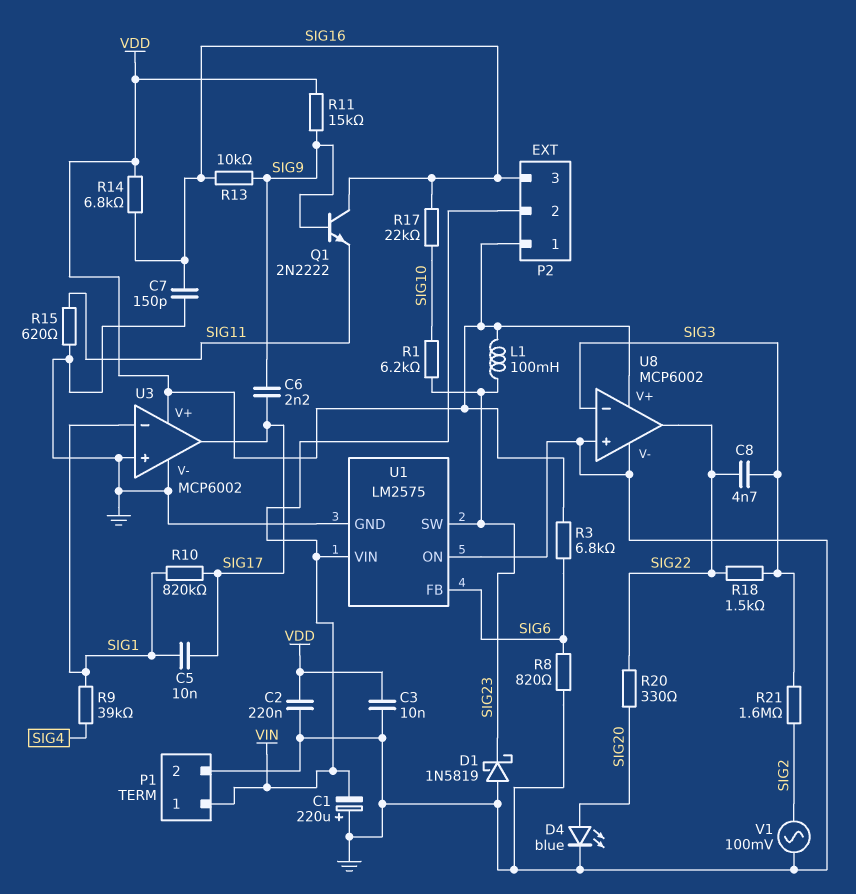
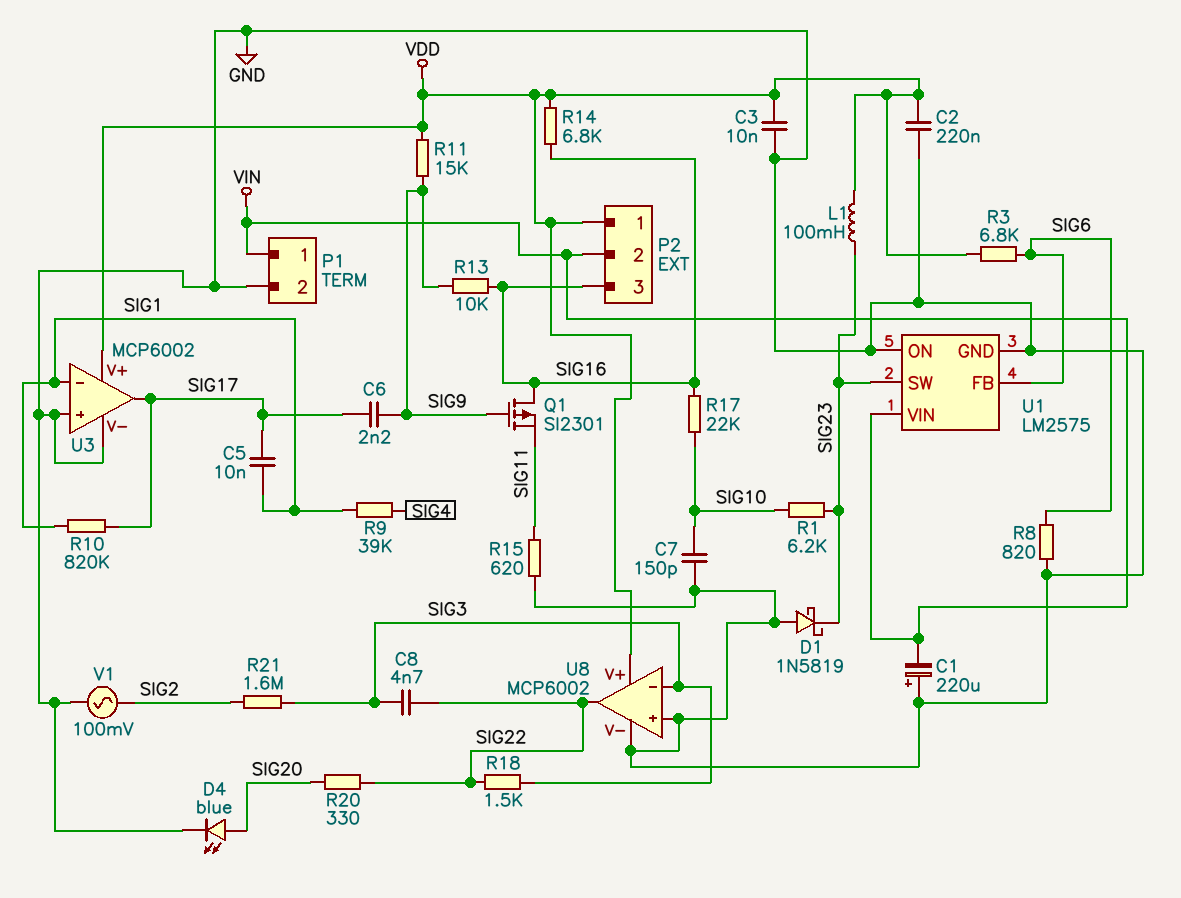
C7: 150pF (GND, SIG16) -> 150pF (GND, SIG10)
Q1: NPN 2N2222 (B SIG9, C SIG16, E SIG11) -> PMOS SI2301 (G SIG9, D SIG16, S SIG11)

